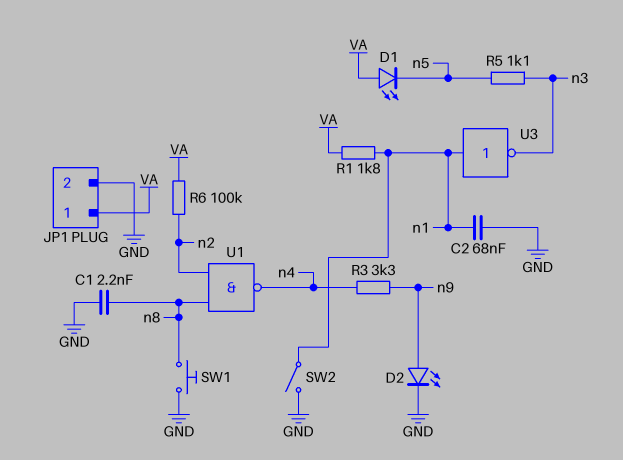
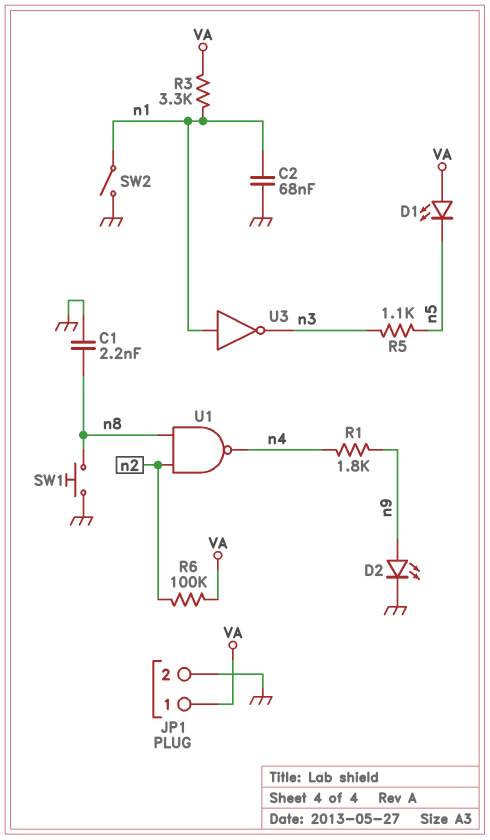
R1: 1.8k (VA, n1) -> 1.8k (n4, n9)
R3: 3.3k (n4, n9) -> 3.3k (VA, n1)

